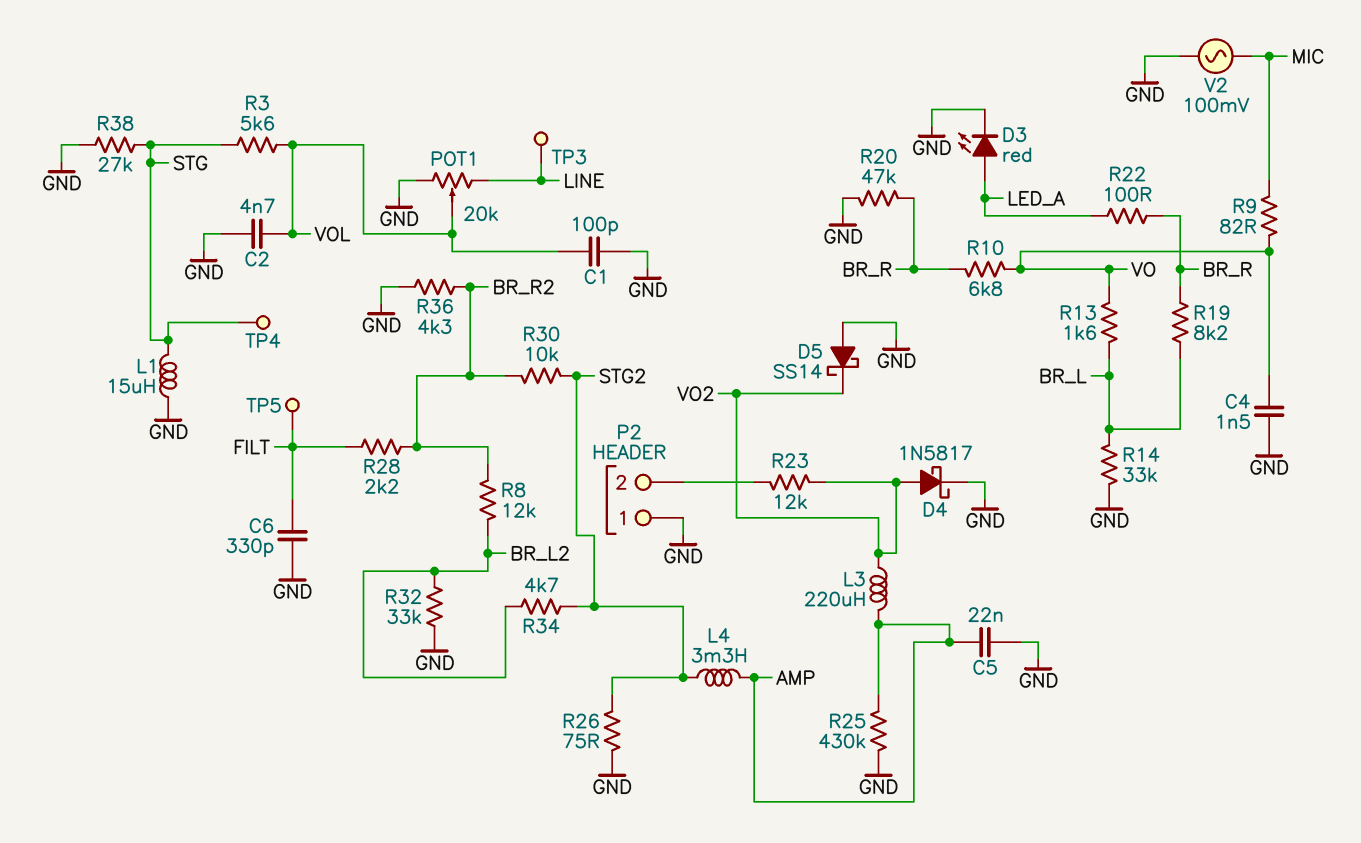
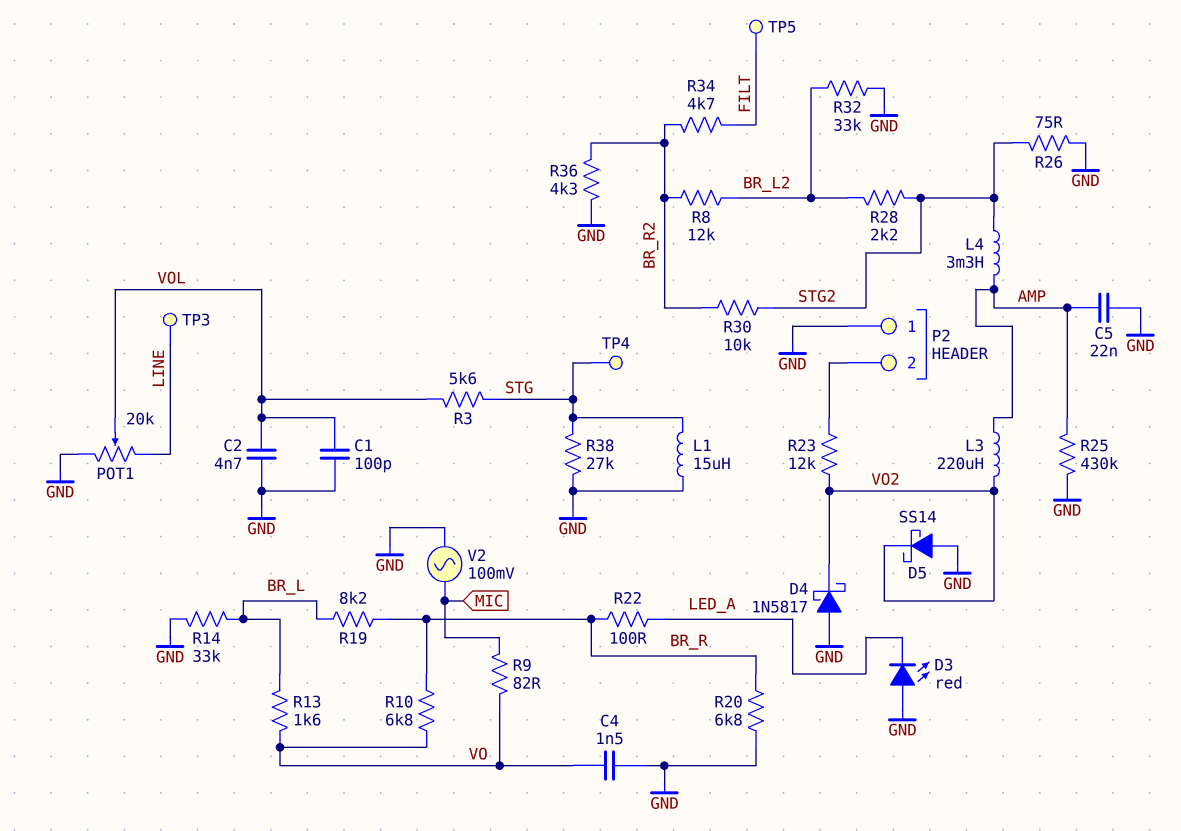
C6: 330pF (FILT, GND) -> none
D3: LED red (A LED_A, K GND) -> LED red (A GND, K LED_A)
D4: schottky 1N5817 (A VO2, K GND) -> schottky 1N5817 (A GND, K VO2)
R20: 47k (BR_R, GND) -> 6.8k (BR_R, GND)
R28: 2.2k (BR_R2, FILT) -> 2.2k (BR_L2, STG2)
R34: 4.7k (BR_L2, STG2) -> 4.7k (BR_R2, FILT)

